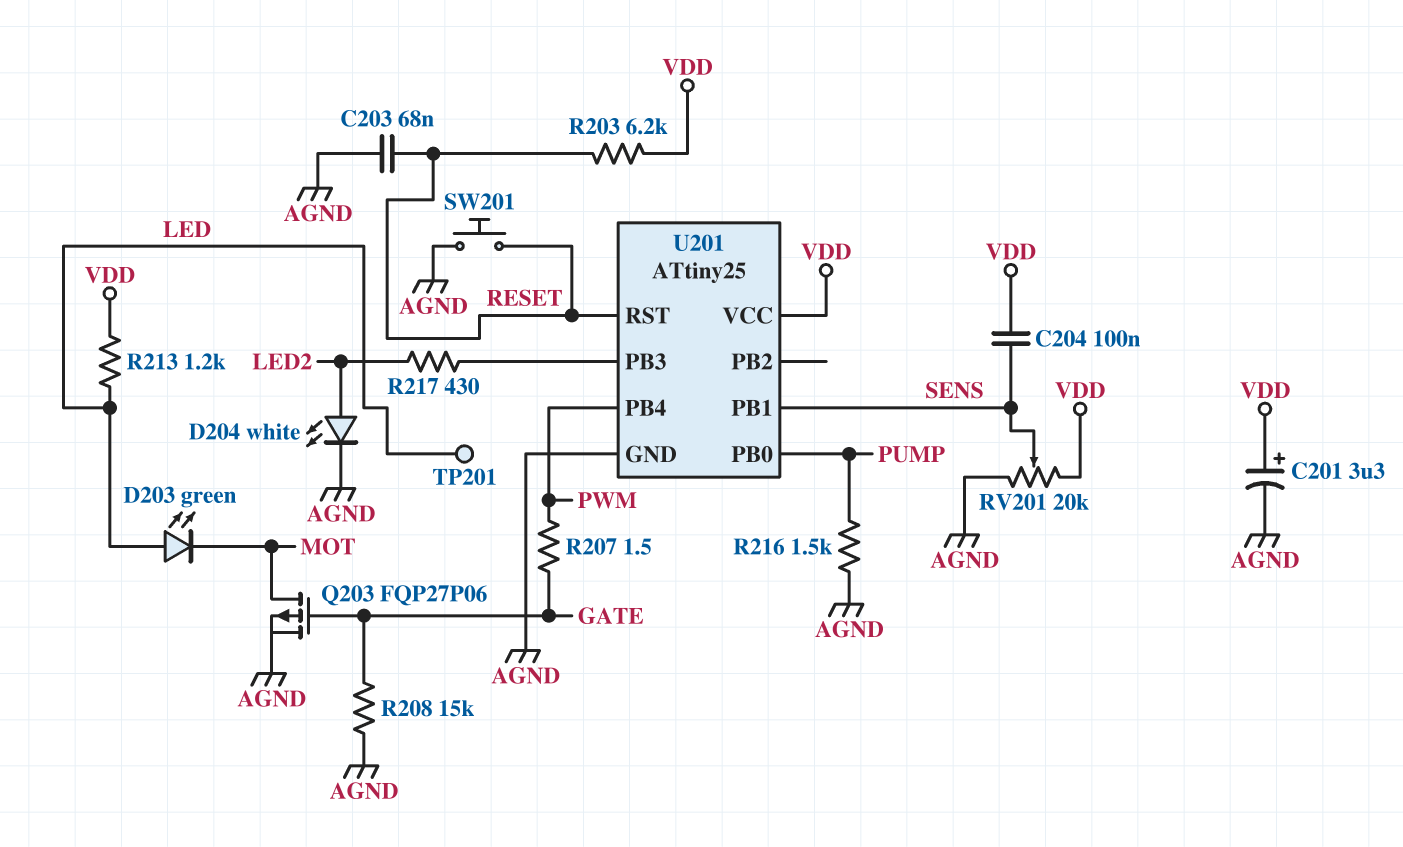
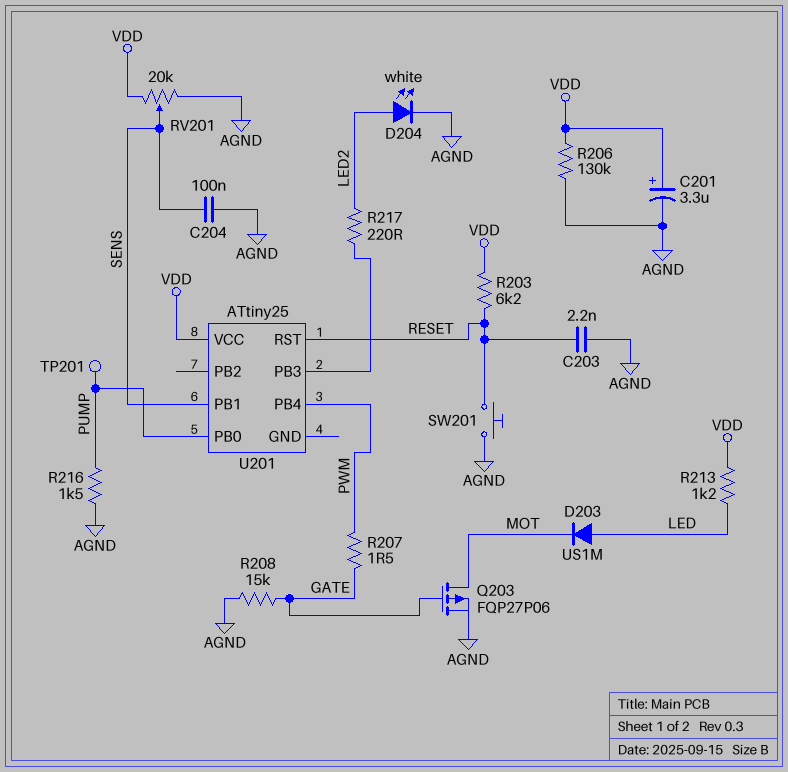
C203: 68nF (AGND, RESET) -> 2.2nF (AGND, RESET)
C204: 100nF (SENS, VDD) -> 100nF (AGND, SENS)
D203: LED green (A LED, K MOT) -> diode US1M (A LED, K MOT)
R206: none -> 130k (AGND, VDD)
R217: 430 (LED2, U201/PB3) -> 220 (LED2, U201/PB3)
TP201: test point (LED) -> test point (PUMP)
U201 pin GND: AGND -> none

